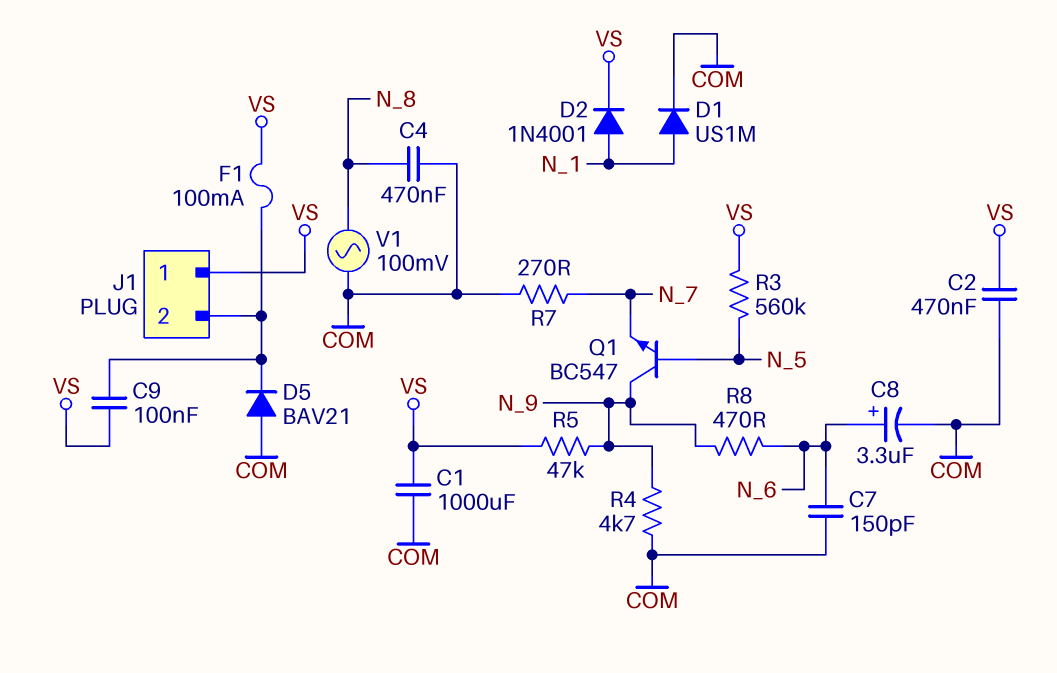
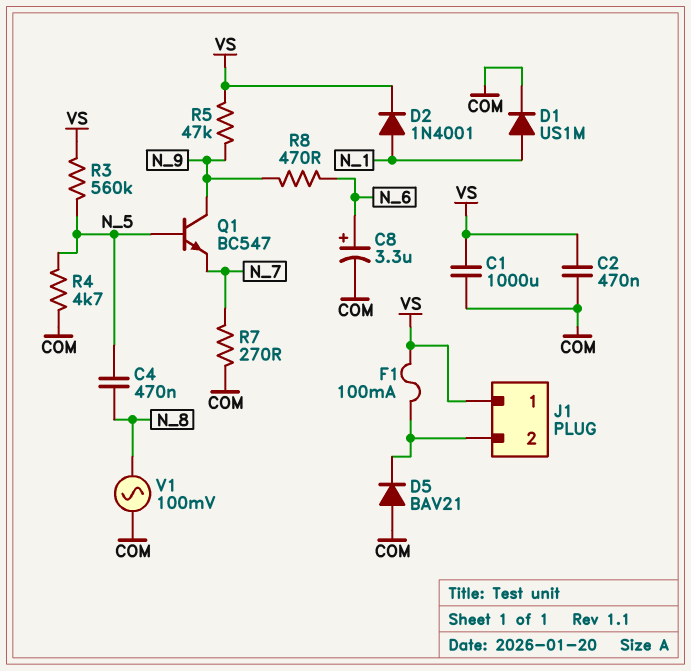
C4: 470nF (COM, N_8) -> 470nF (N_5, N_8)
C7: 150pF (COM, N_6) -> none
C9: 100nF (J1/2, VS) -> none
R4: 4.7k (COM, N_9) -> 4.7k (COM, N_5)

